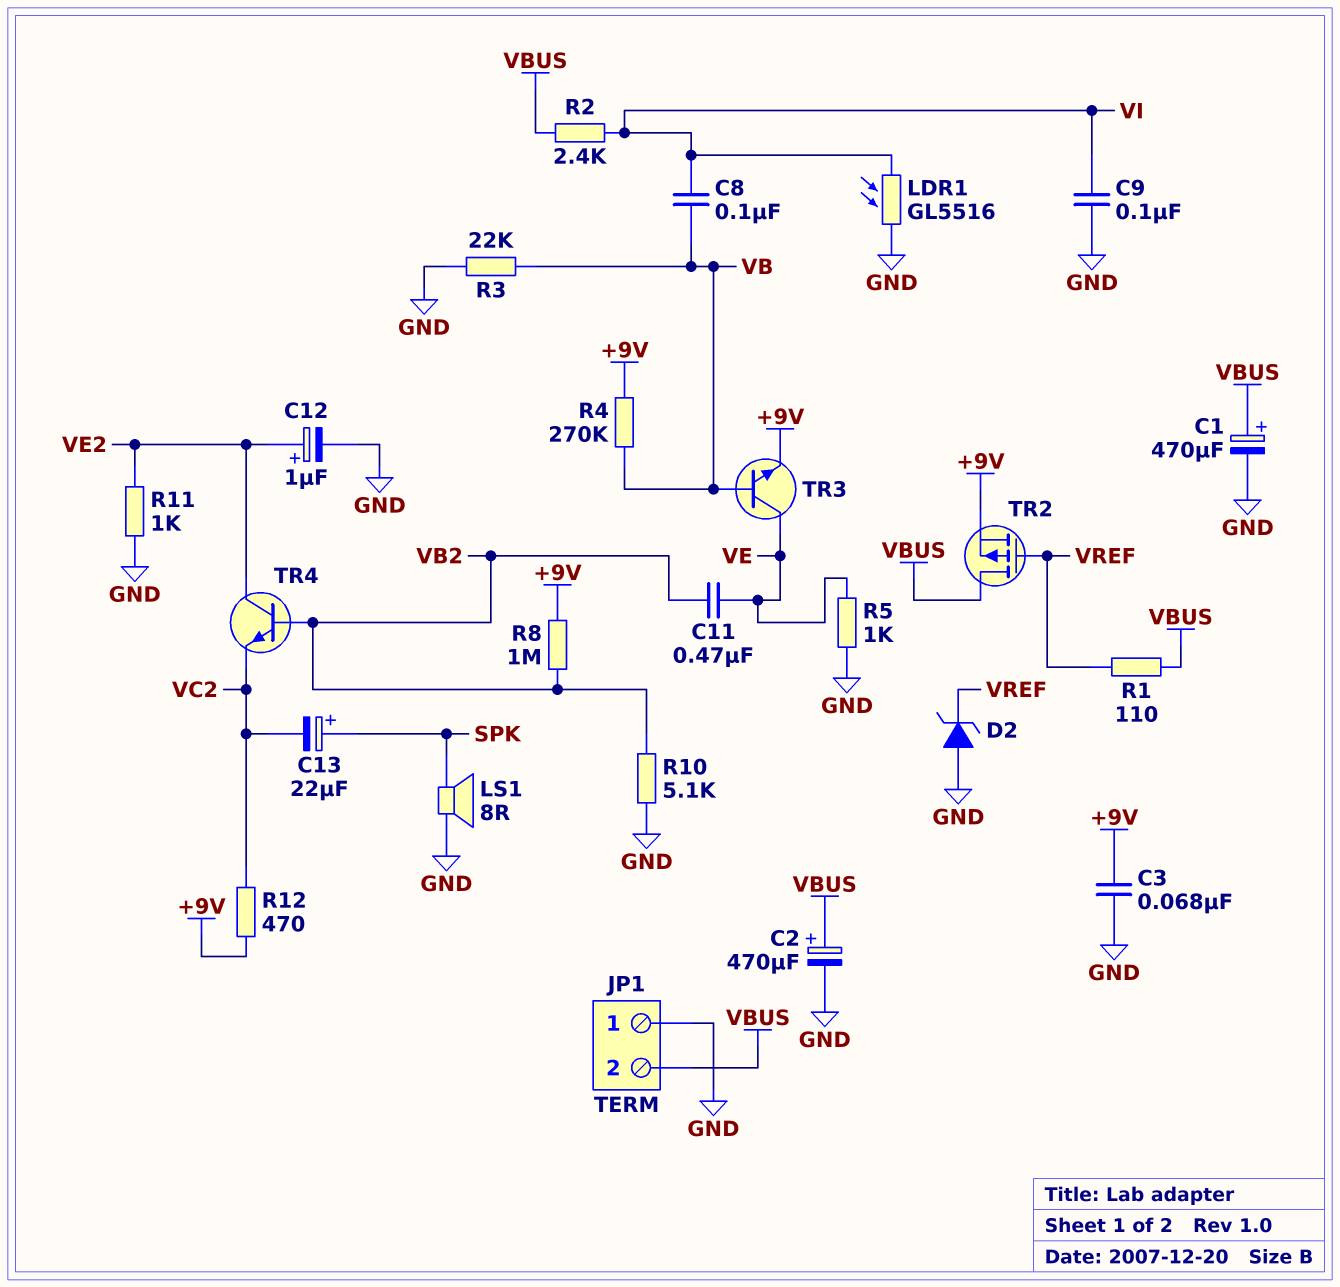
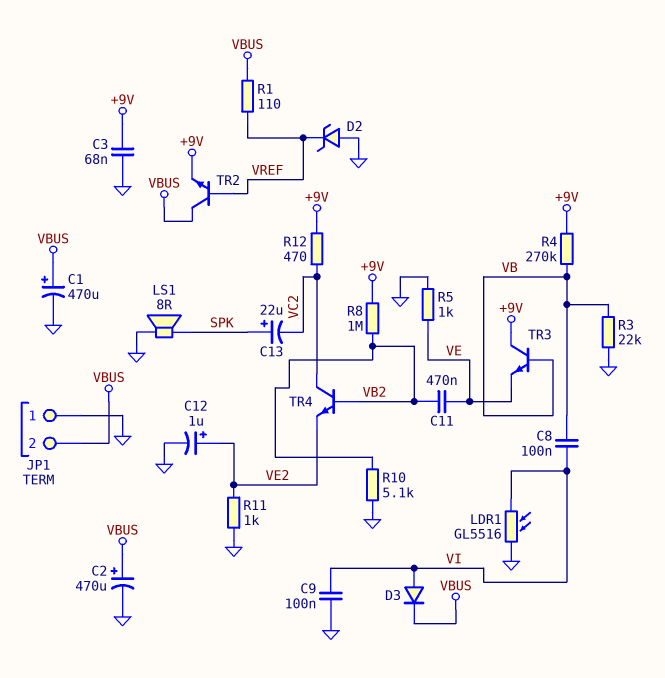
D3: none -> diode (A VI, K VBUS)
R2: 2.4k (VBUS, VI) -> none
TR2: PMOS (G VREF, D VBUS, S +9V) -> NPN (B VREF, C VBUS, E +9V)
TR3: NPN (B VB, C VE, E +9V) -> NPN (B VB, C +9V, E VE)
TR4: NPN (B VB2, C VE2, E VC2) -> NPN (B VB2, C VC2, E VE2)

